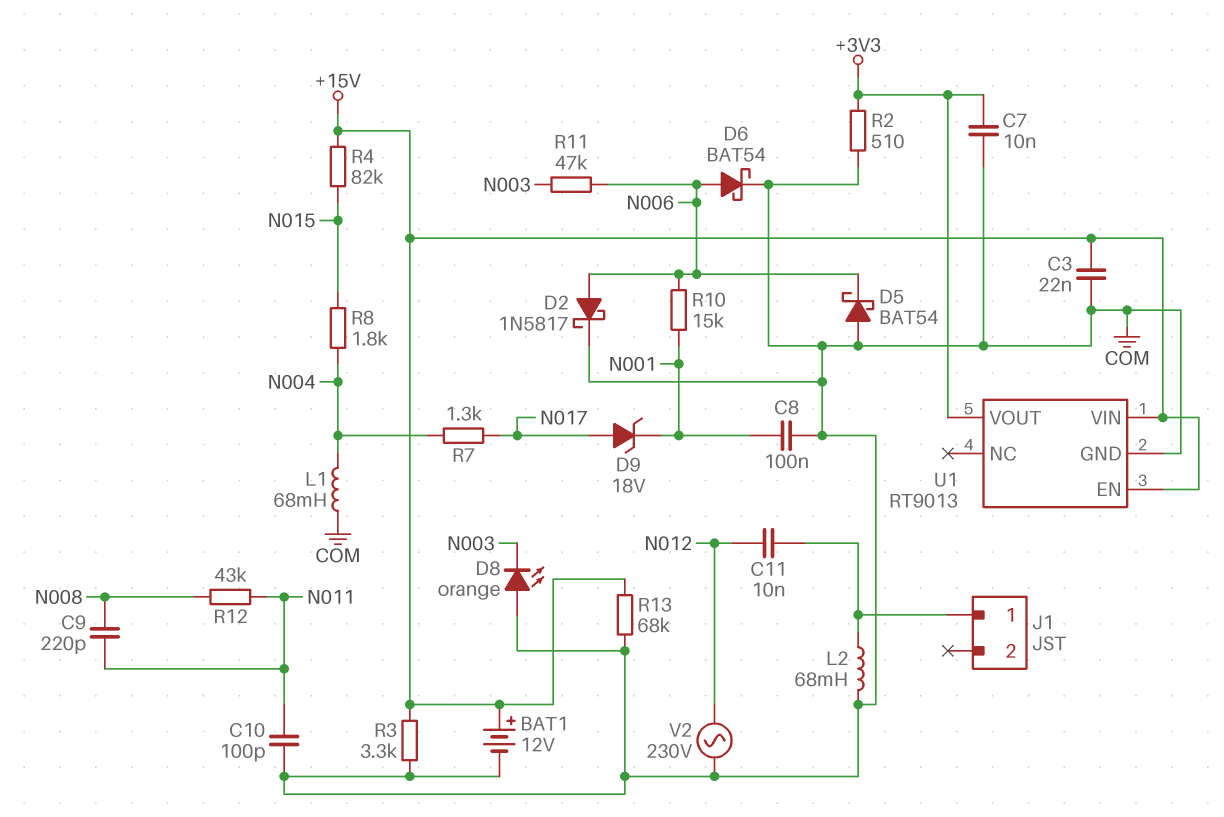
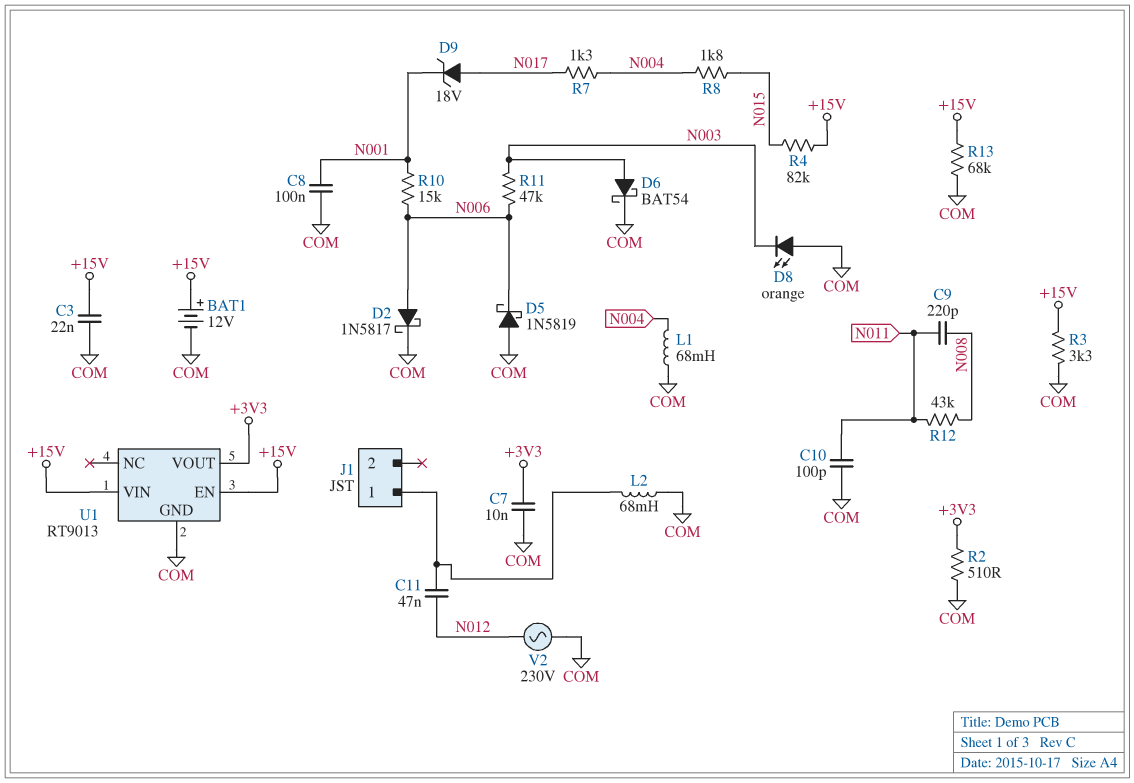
C11: 10nF (J1/1, N012) -> 47nF (J1/1, N012)
D5: schottky BAT54 (A COM, K N006) -> schottky 1N5819 (A COM, K N006)
D6: schottky BAT54 (A N006, K COM) -> schottky BAT54 (A N003, K COM)

